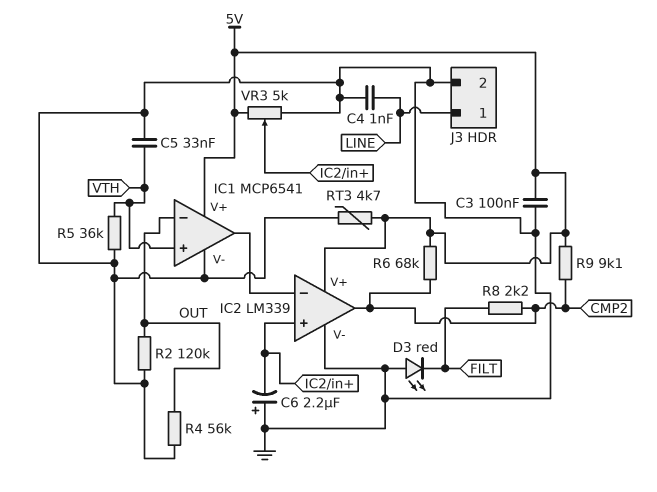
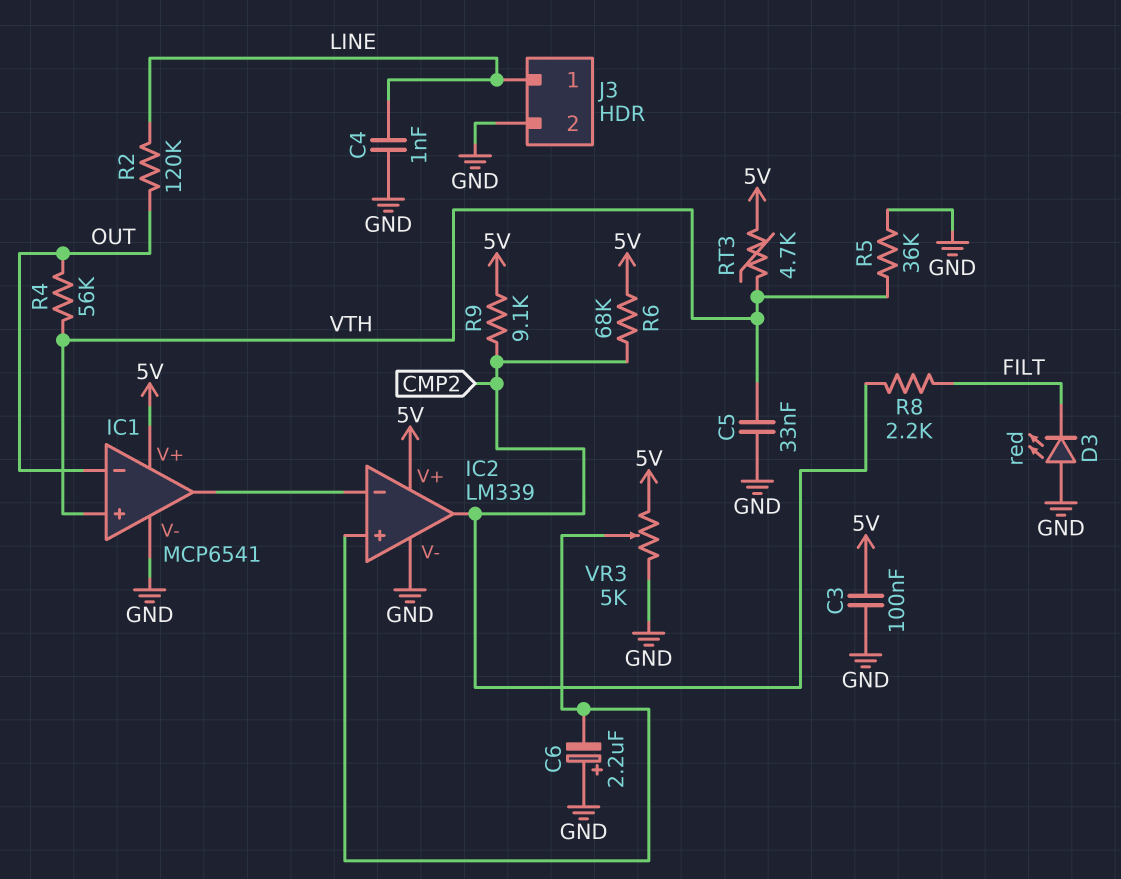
R2: 120k (GND, OUT) -> 120k (LINE, OUT)
R4: 56k (GND, OUT) -> 56k (OUT, VTH)
RT3: 4.7k (5V, GND) -> 4.7k (5V, VTH)

